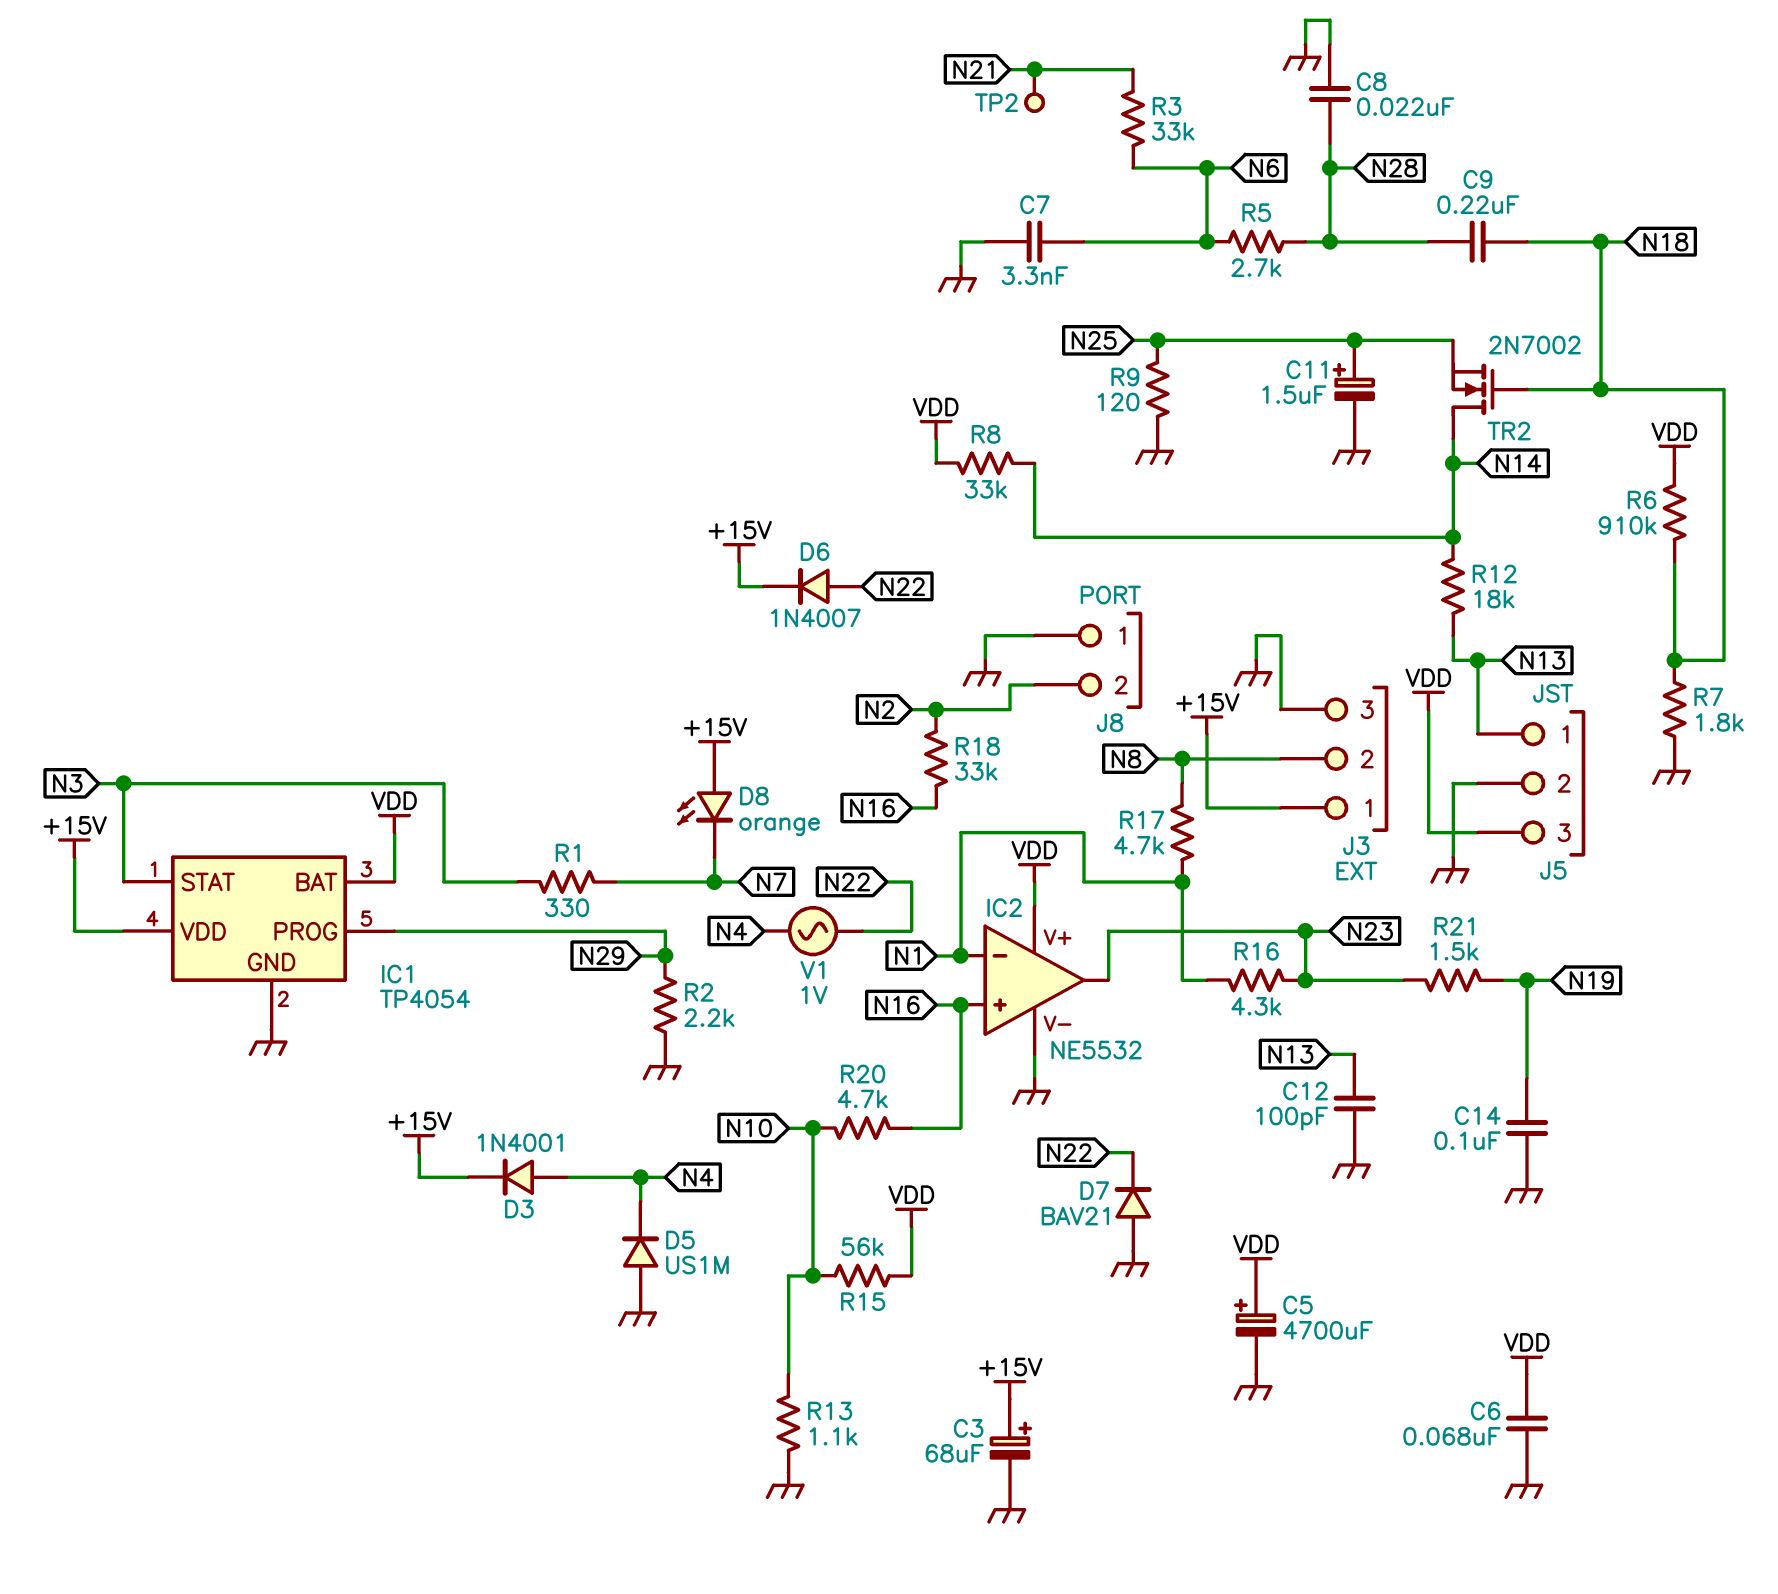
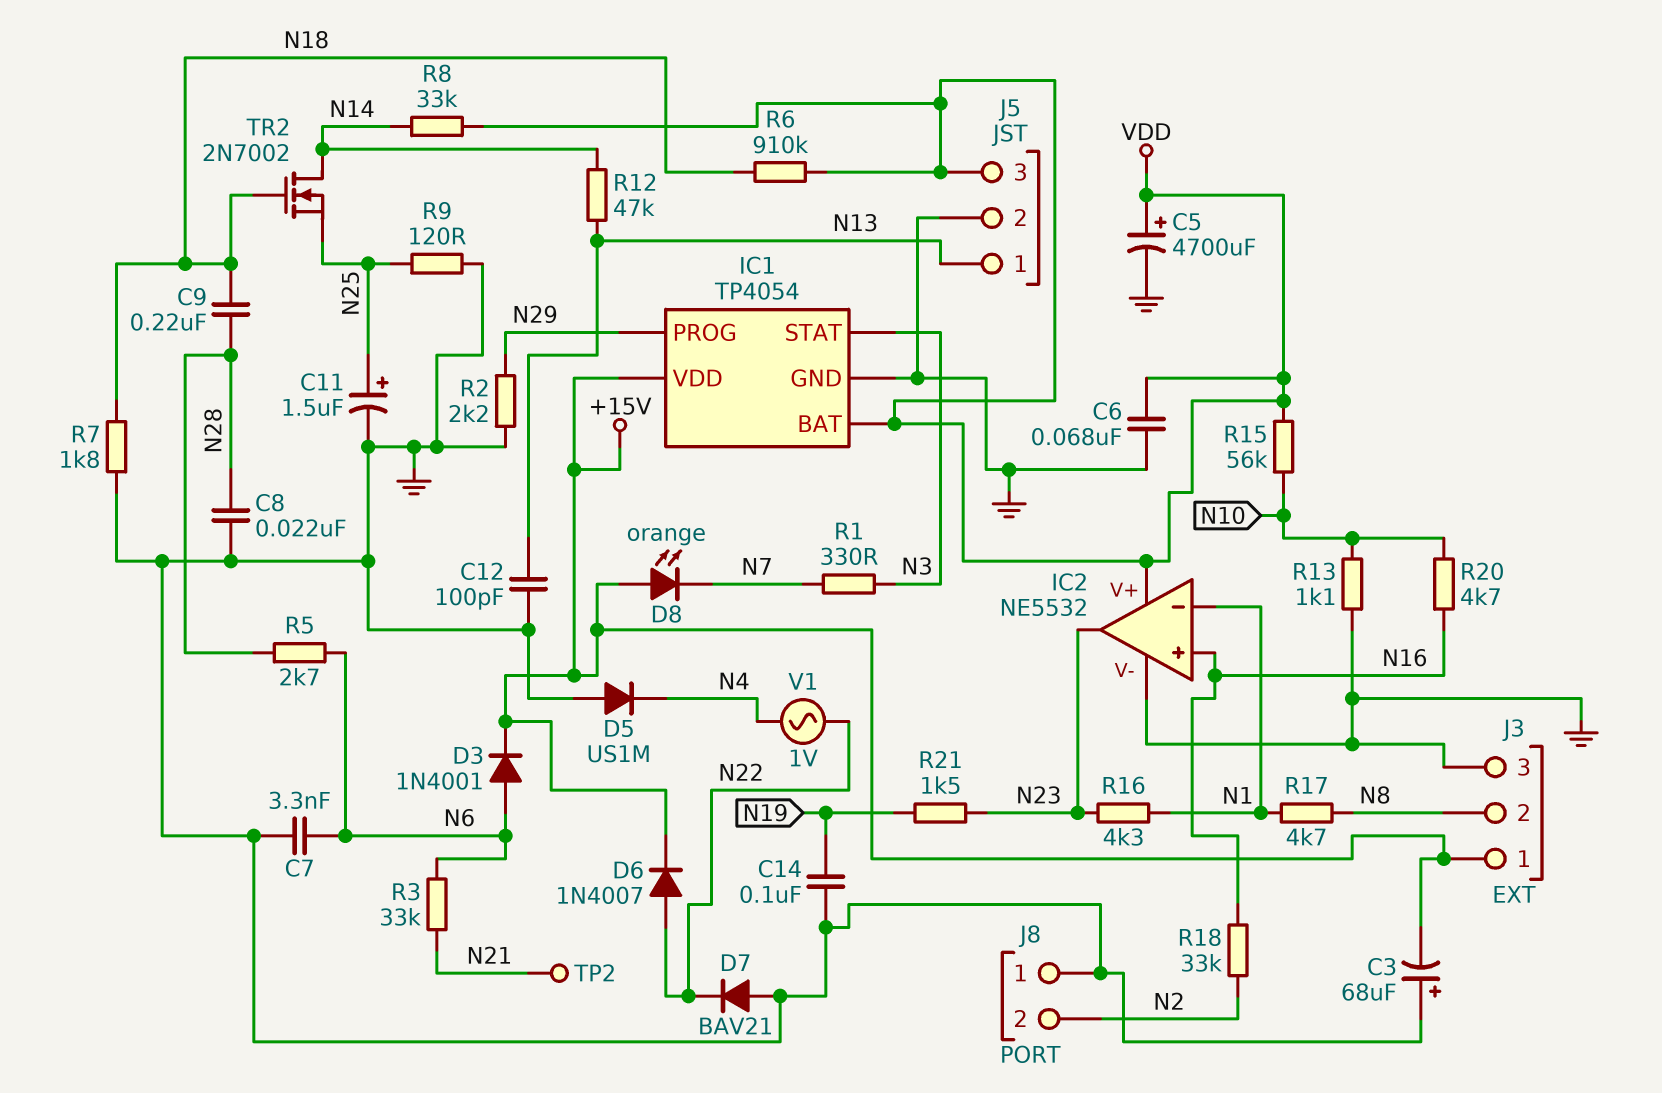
C3: 68uF (plus +15V, minus GND) -> 68uF (plus GND, minus +15V)
D3: diode 1N4001 (A N4, K +15V) -> diode 1N4001 (A N6, K +15V)
R12: 18k (N13, N14) -> 47k (N13, N14)

